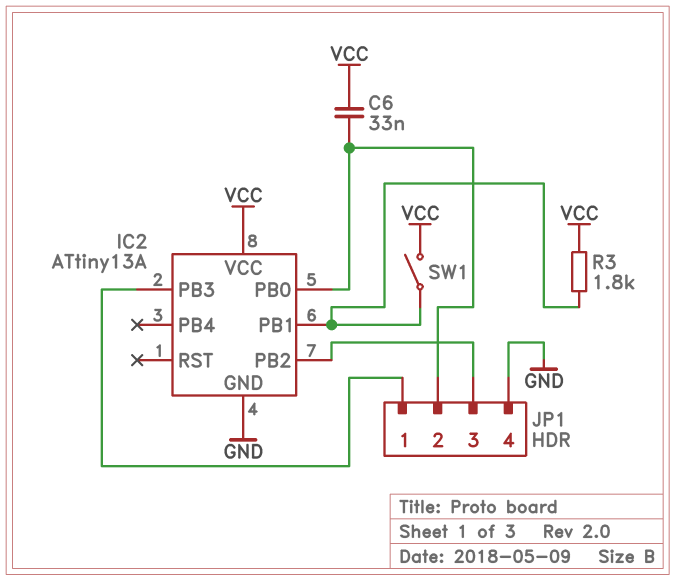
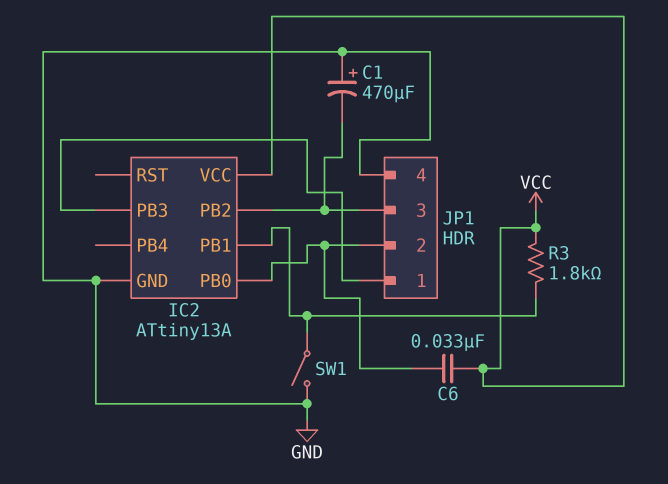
C1: none -> 470uF (plus GND, minus IC2/PB2)
SW1: switch (IC2/PB1, VCC) -> switch (GND, IC2/PB1)

